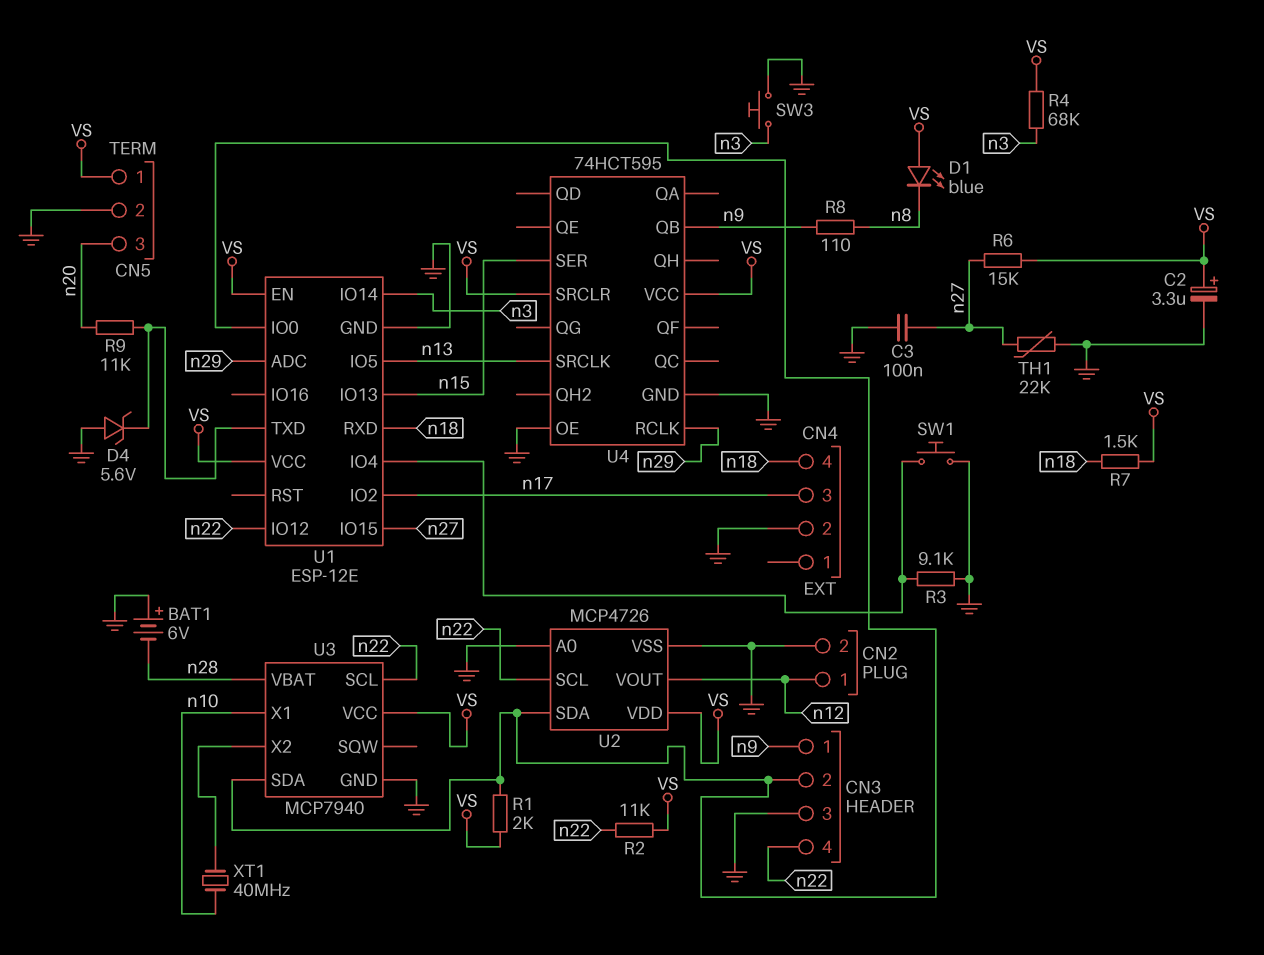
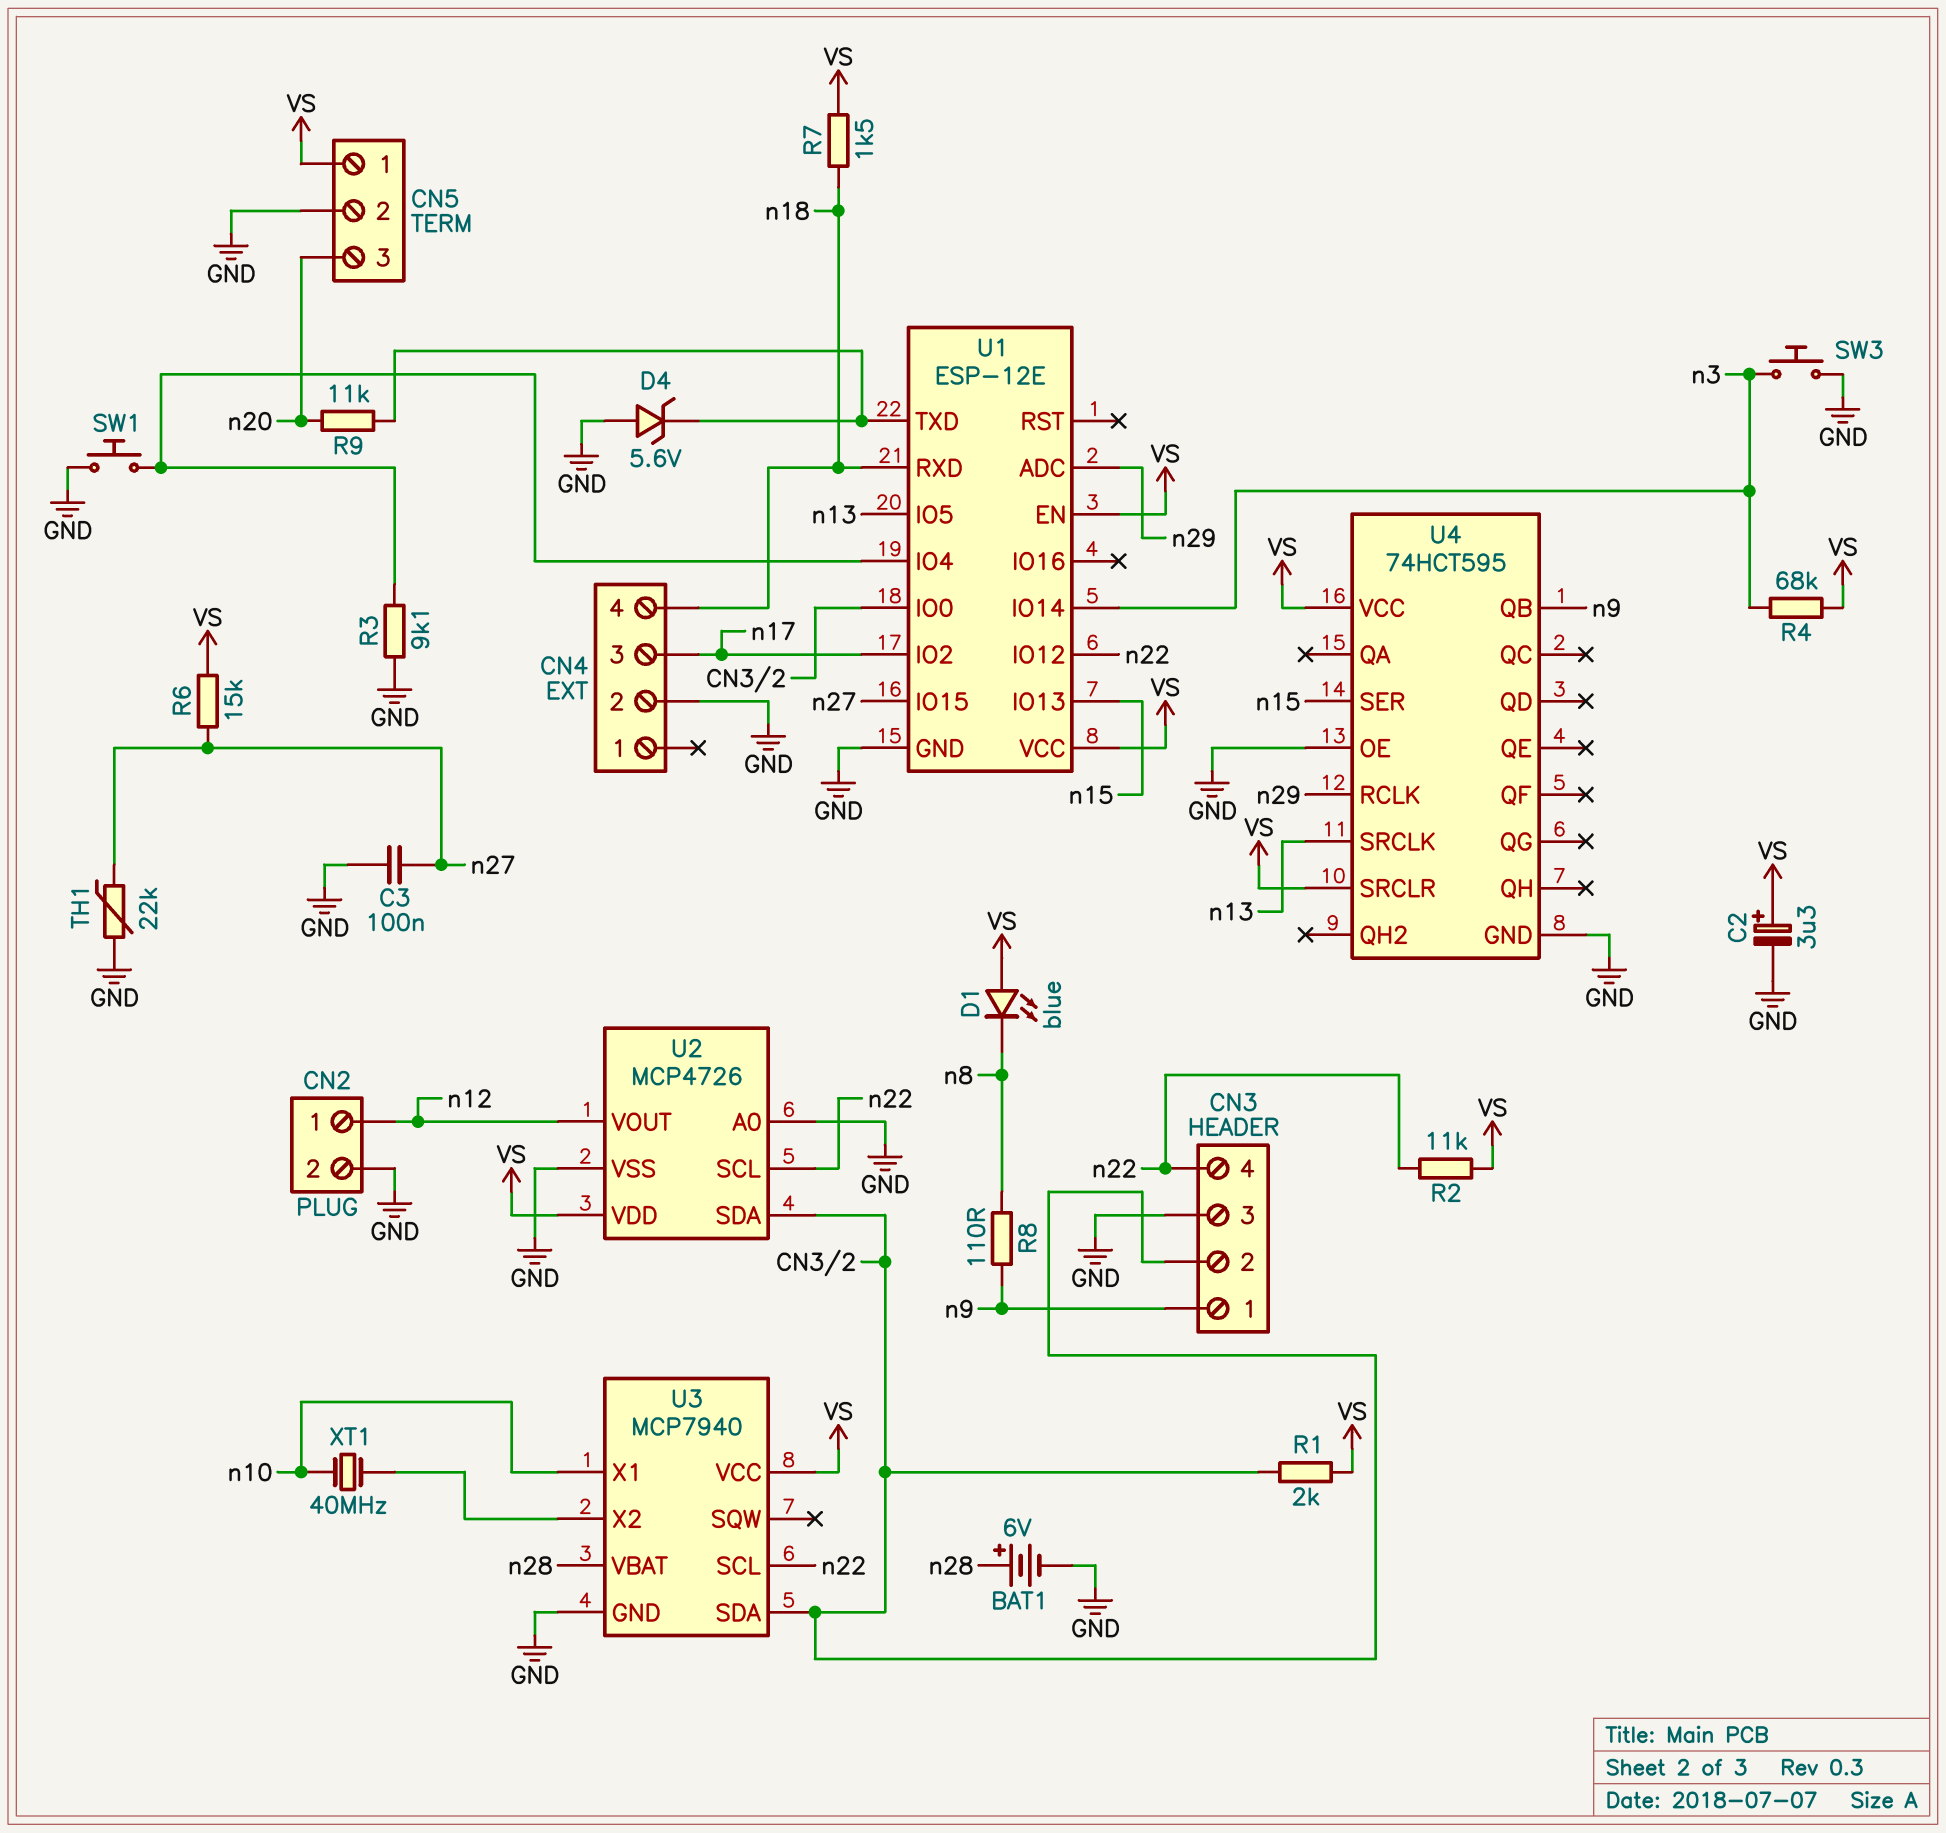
BAT1: 6V (plus GND, minus n28) -> 6V (plus n28, minus GND)

